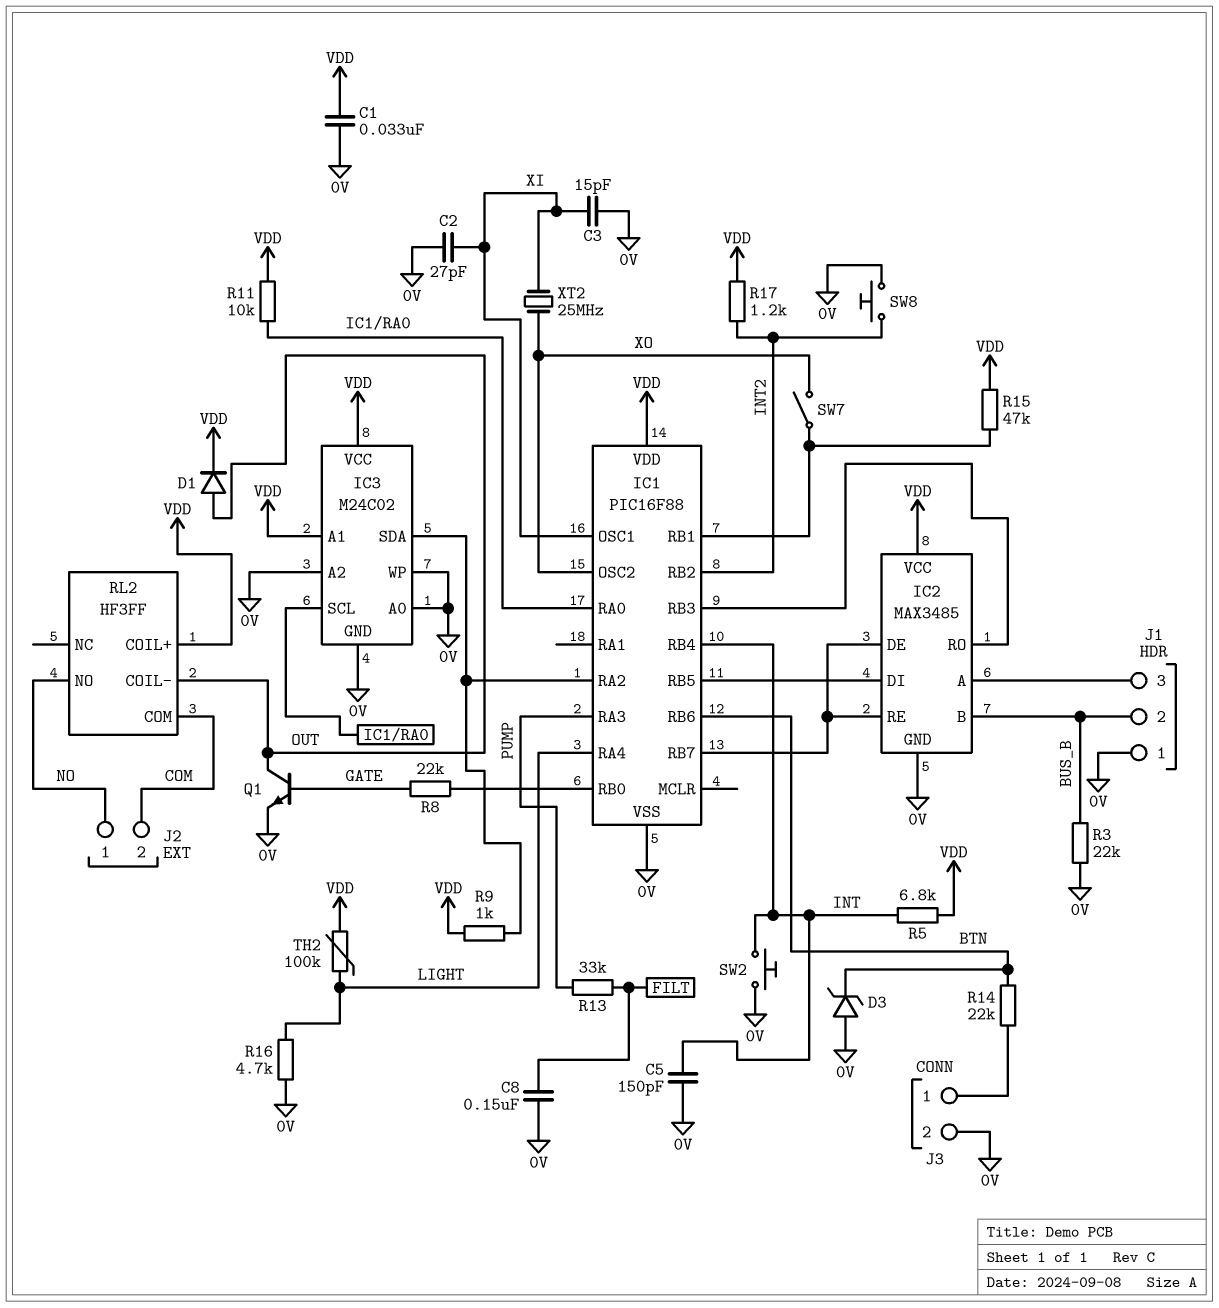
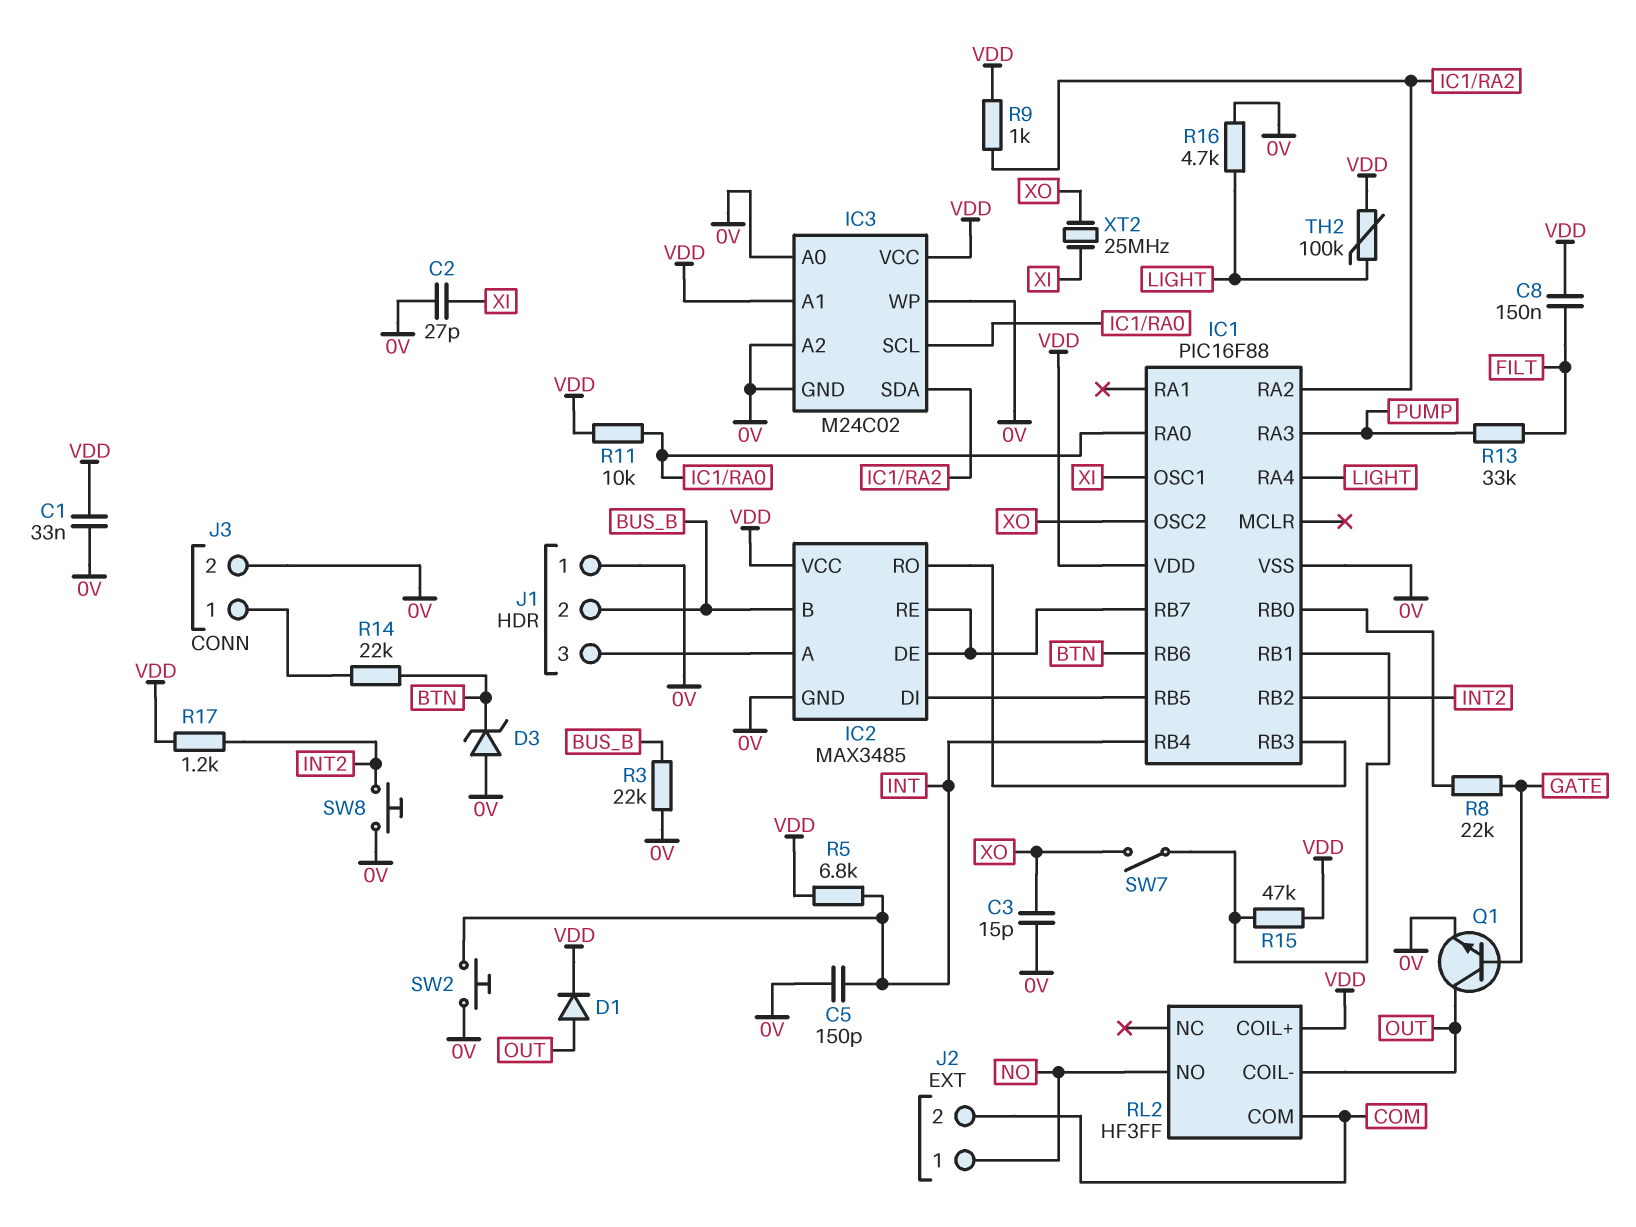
C3: 15pF (0V, XI) -> 15pF (0V, XO)
C8: 150nF (0V, FILT) -> 150nF (FILT, VDD)

